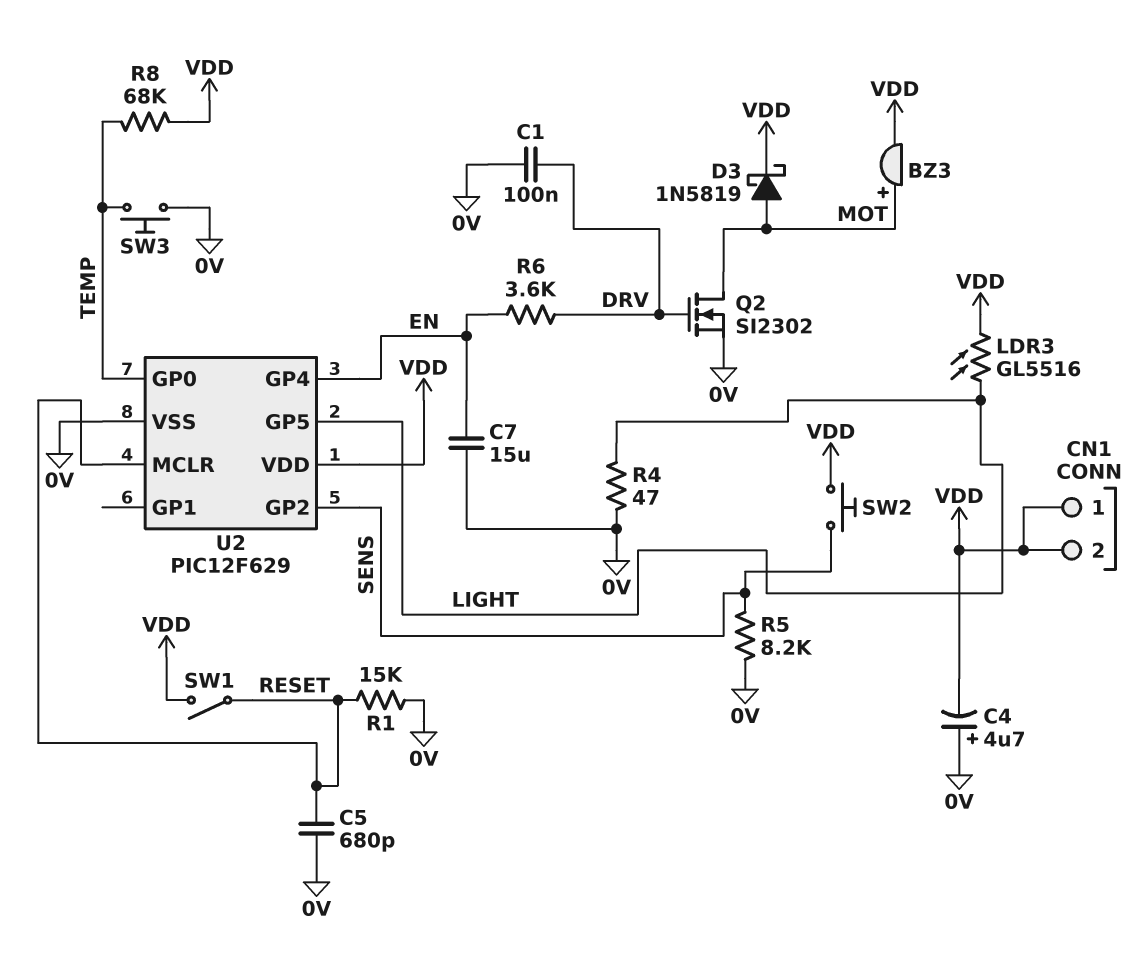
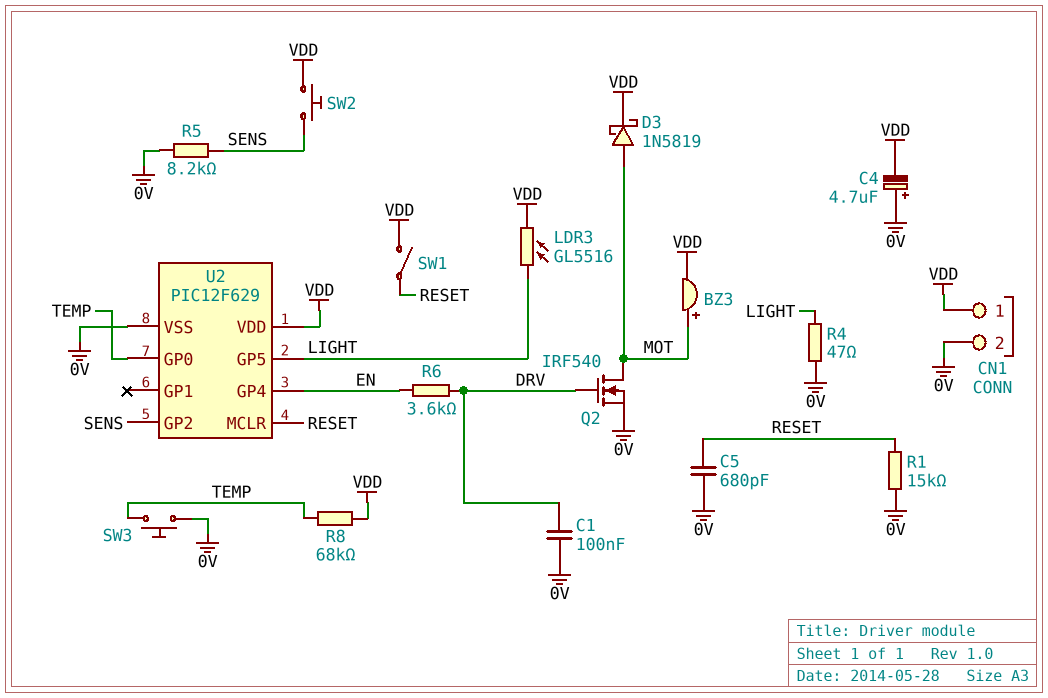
C7: 15uF (0V, EN) -> none
CN1 pin 2: VDD -> 0V
Q2: NMOS SI2302 (G DRV, D MOT, S 0V) -> NMOS IRF540 (G DRV, D MOT, S 0V)

